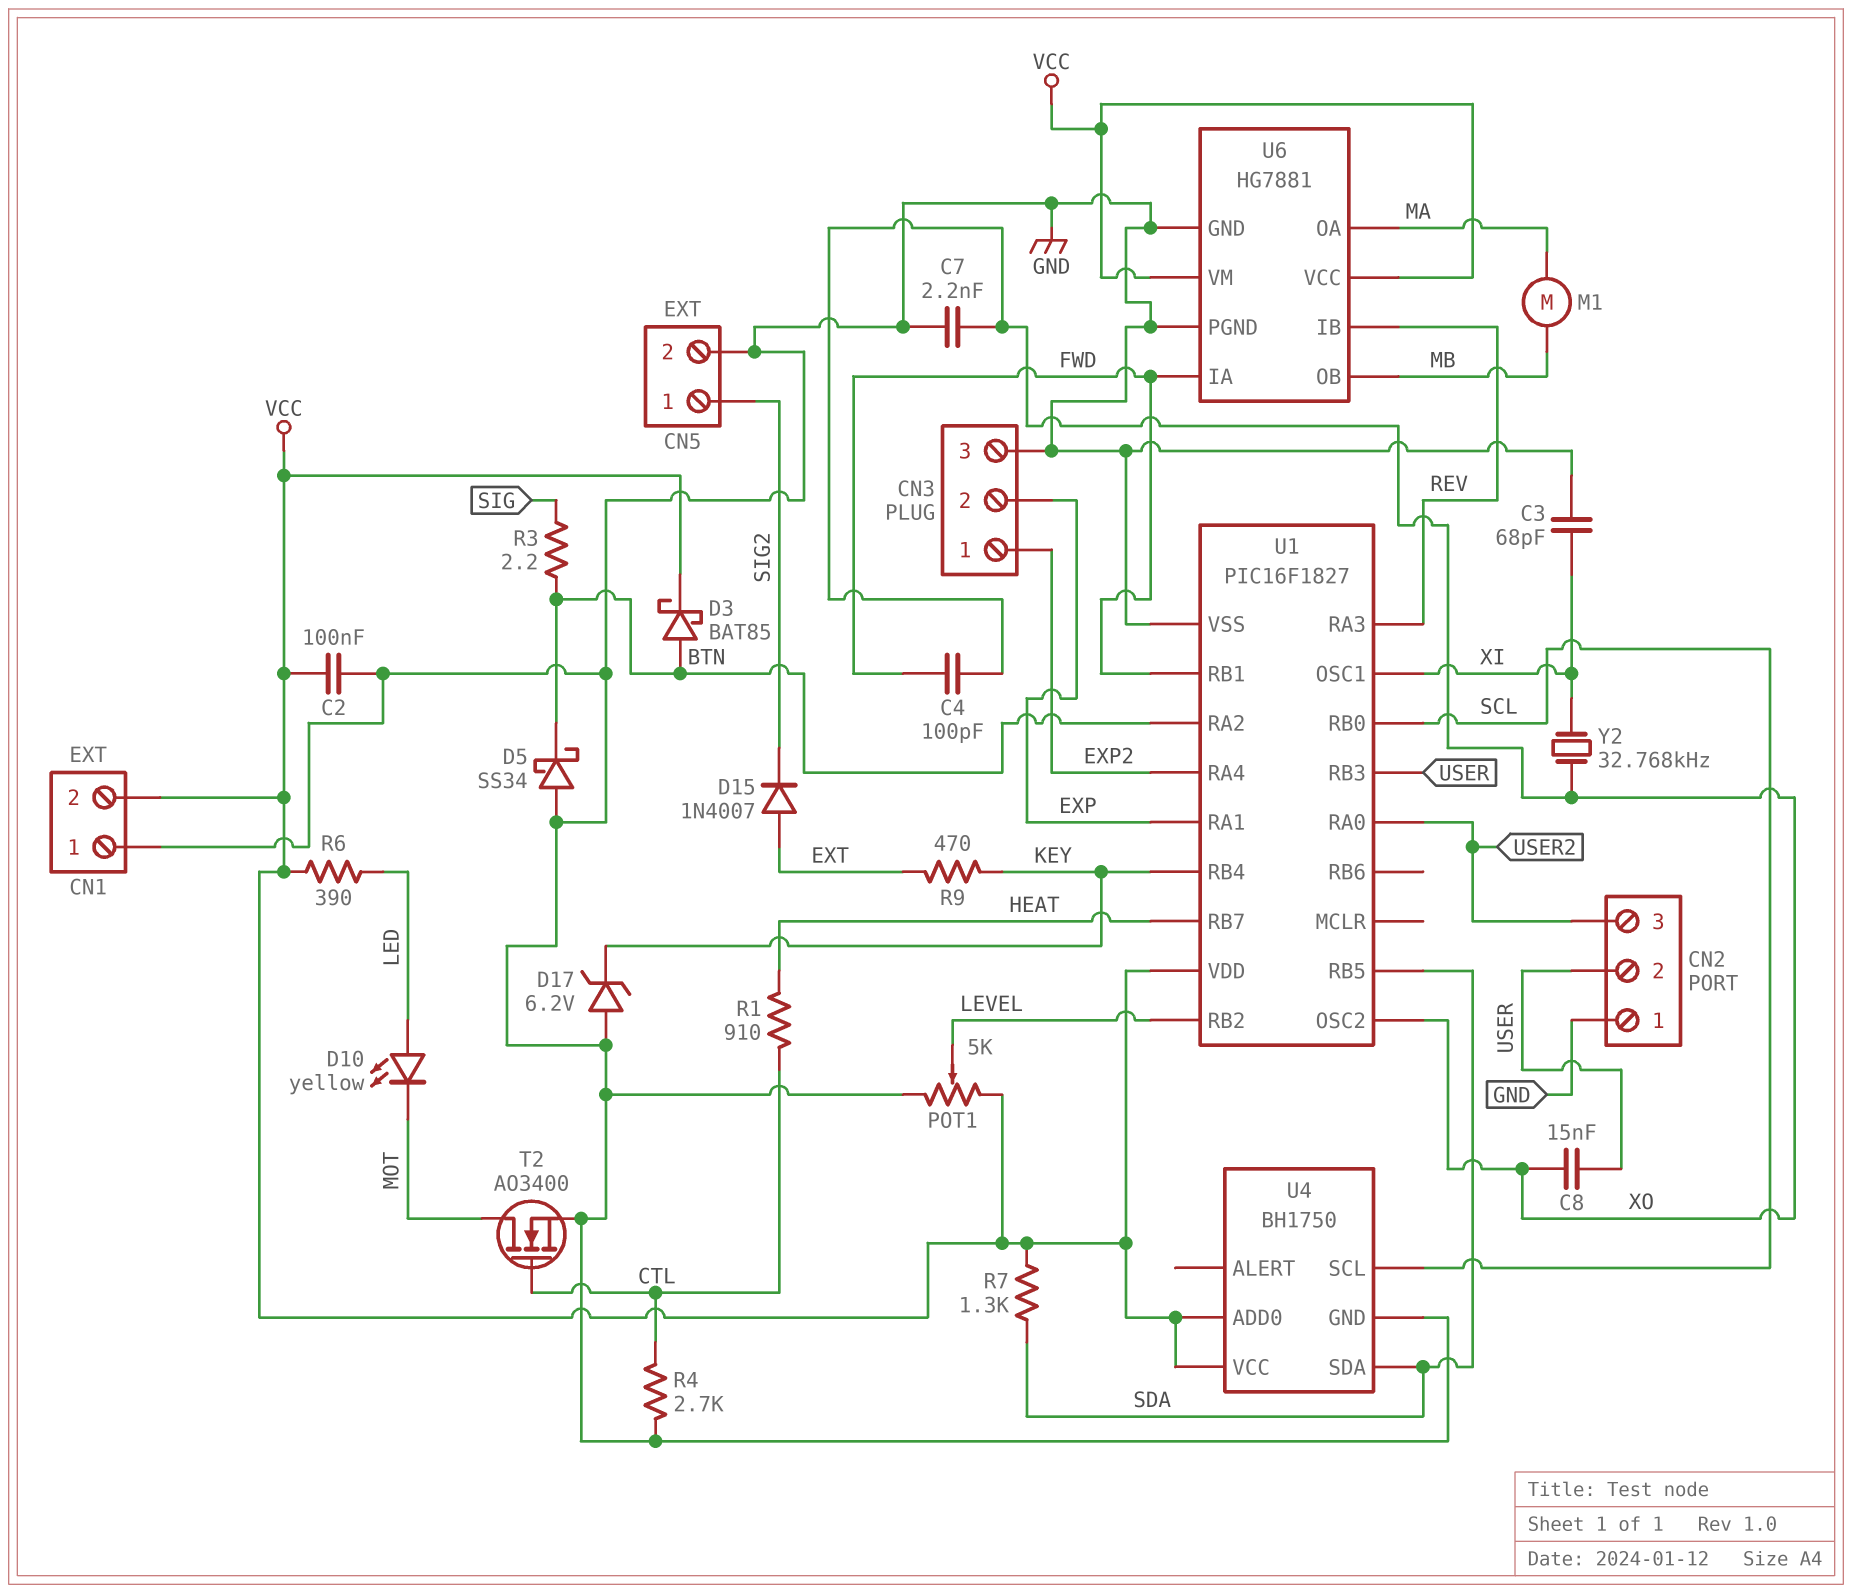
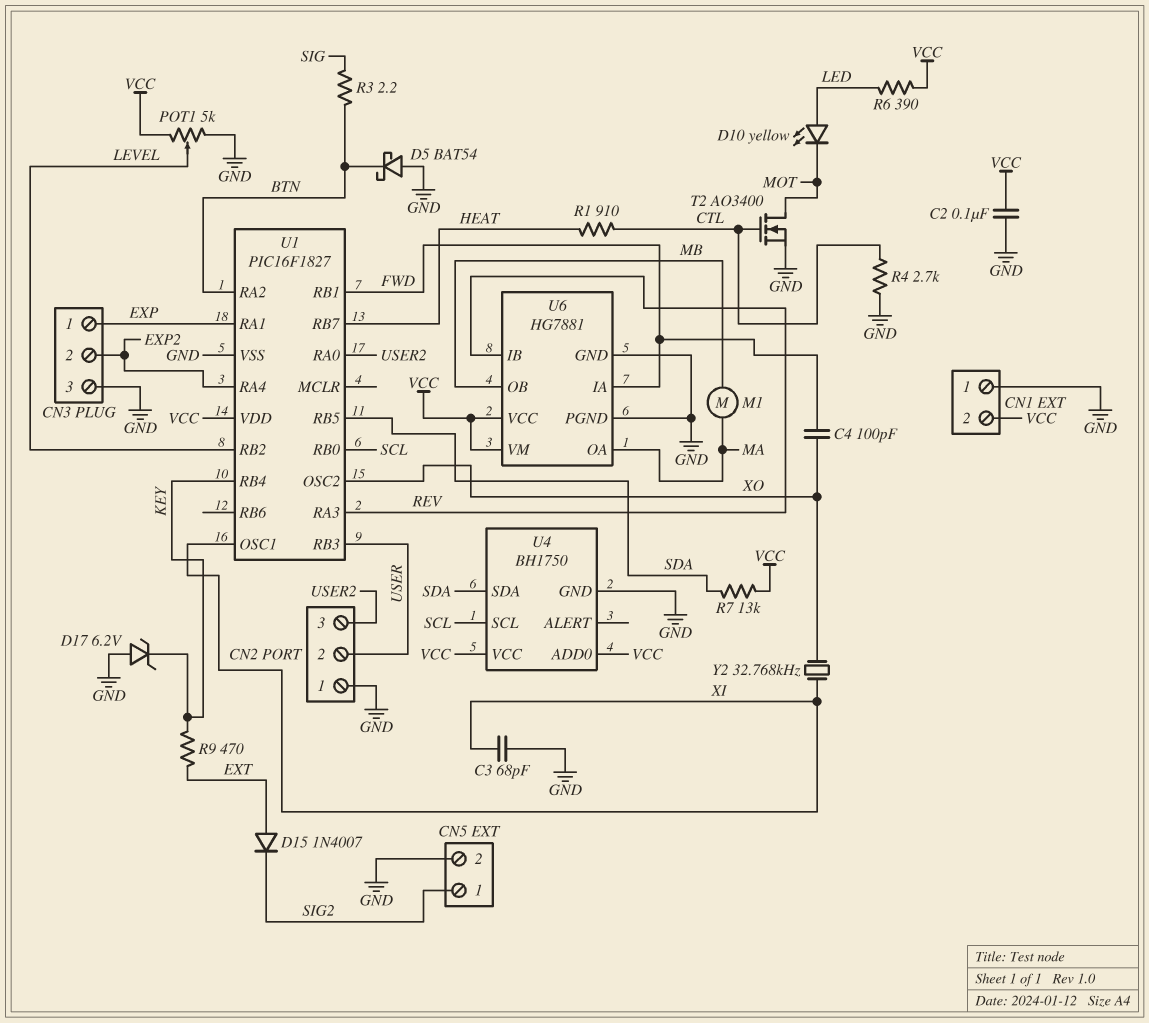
C7: 2.2nF (GND, XO) -> none
C8: 15nF (USER, XO) -> none
CN3 pin 1: EXP2 -> EXP
CN3 pin 2: EXP -> EXP2
D3: schottky BAT85 (A BTN, K VCC) -> none
D5: schottky SS34 (A GND, K BTN) -> schottky BAT54 (A GND, K BTN)
R7: 1.3k (SDA, VCC) -> 13k (SDA, VCC)

